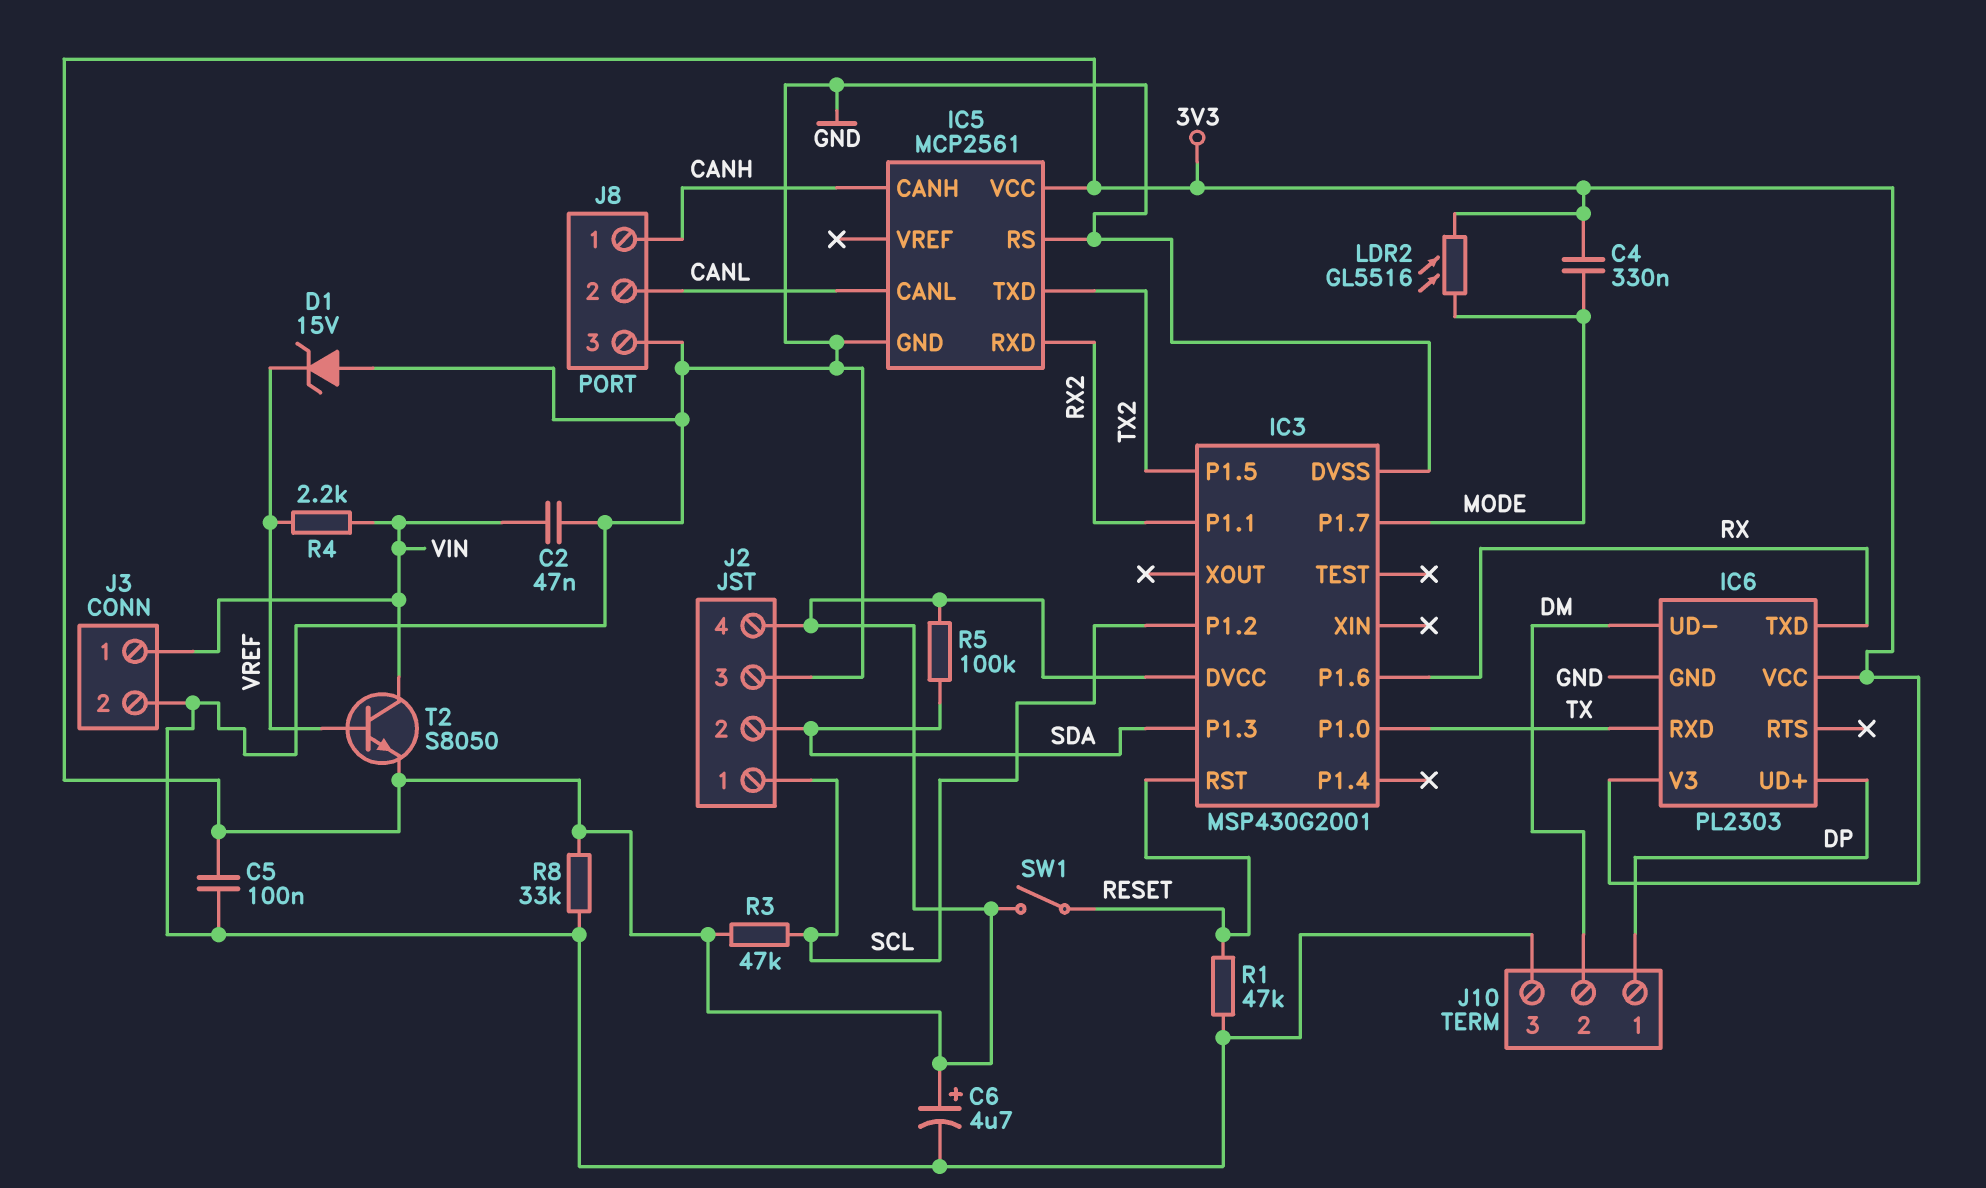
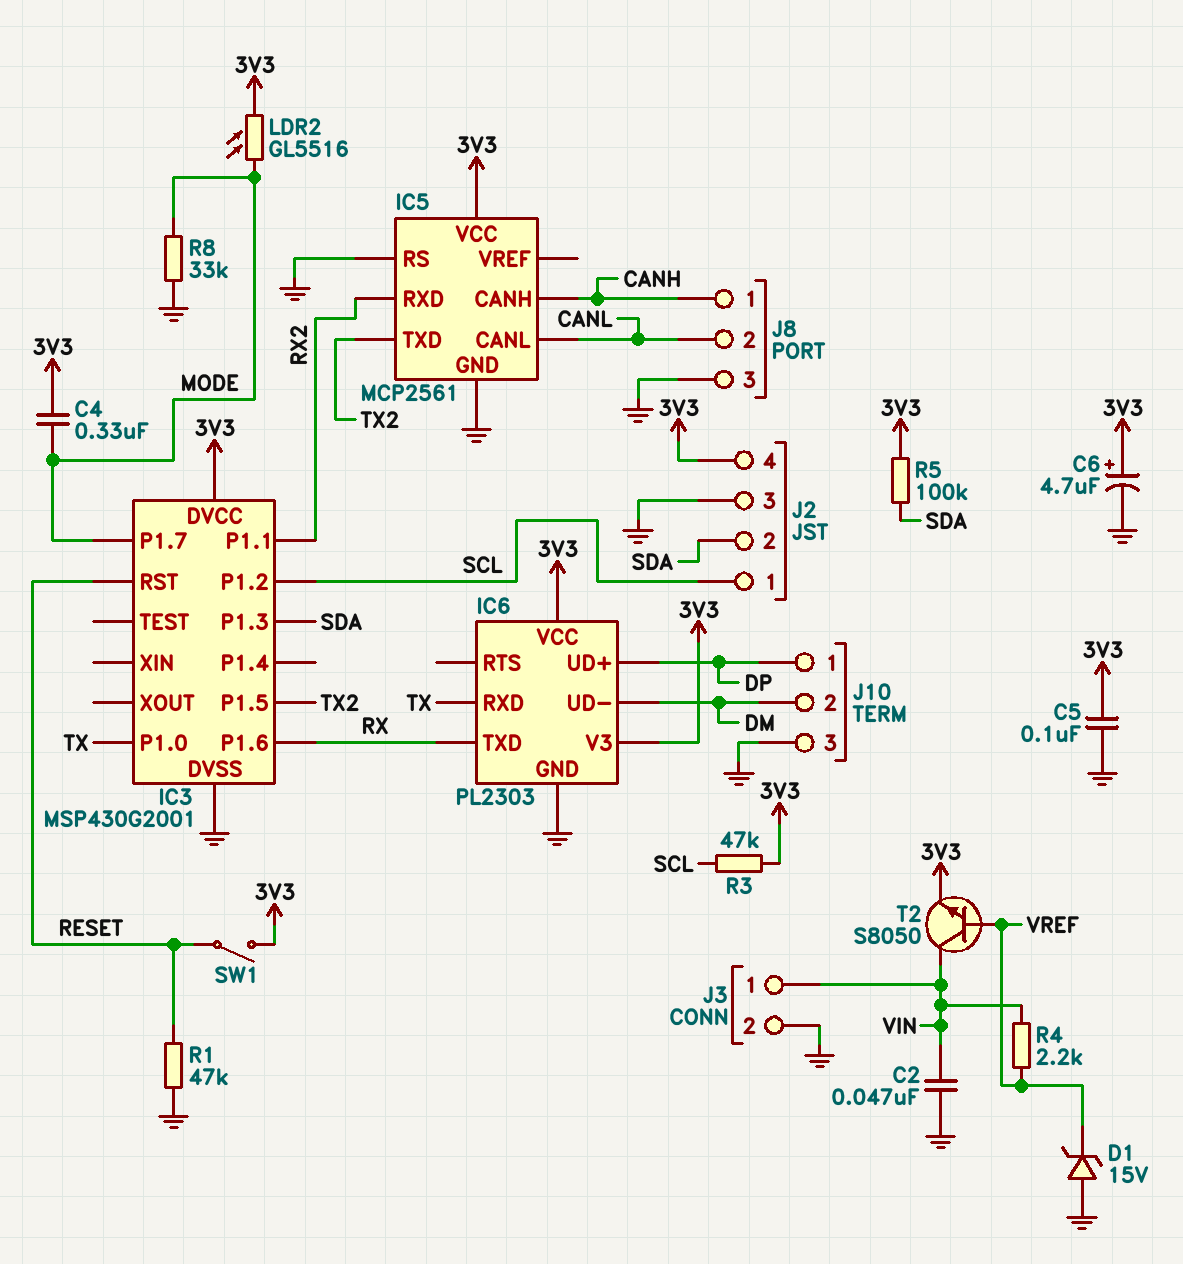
R8: 33k (3V3, GND) -> 33k (GND, MODE)

